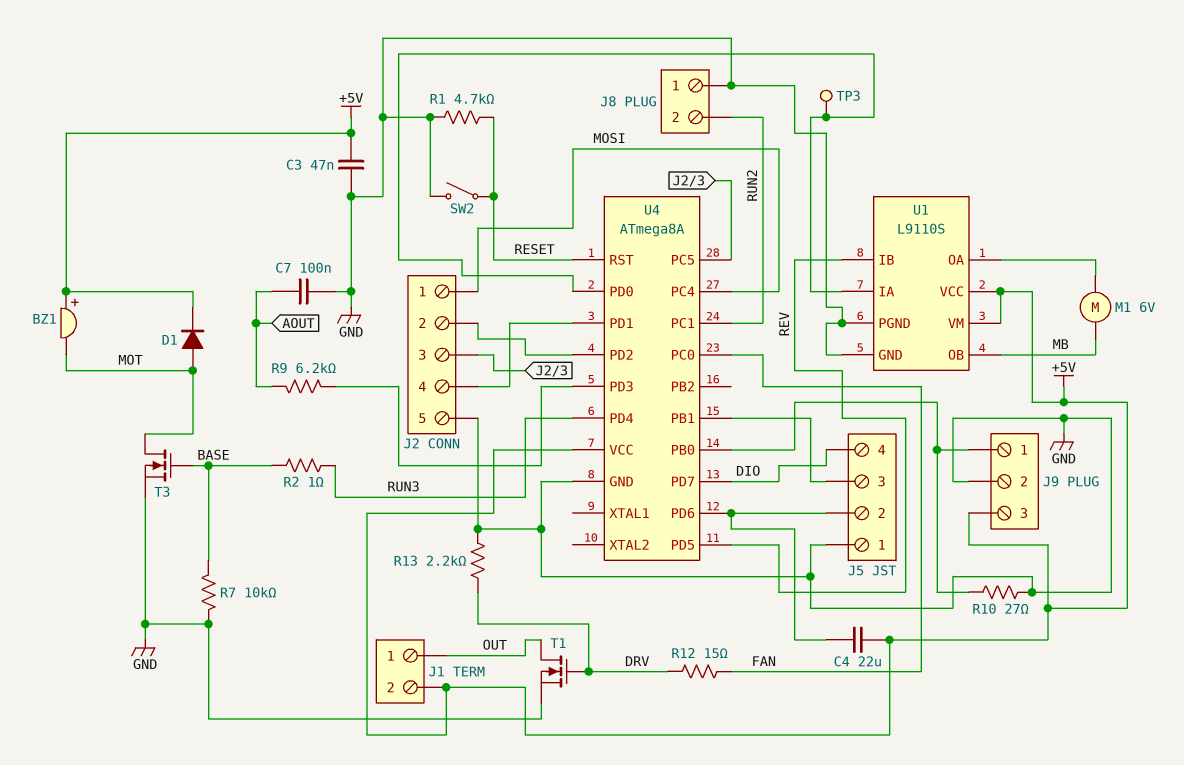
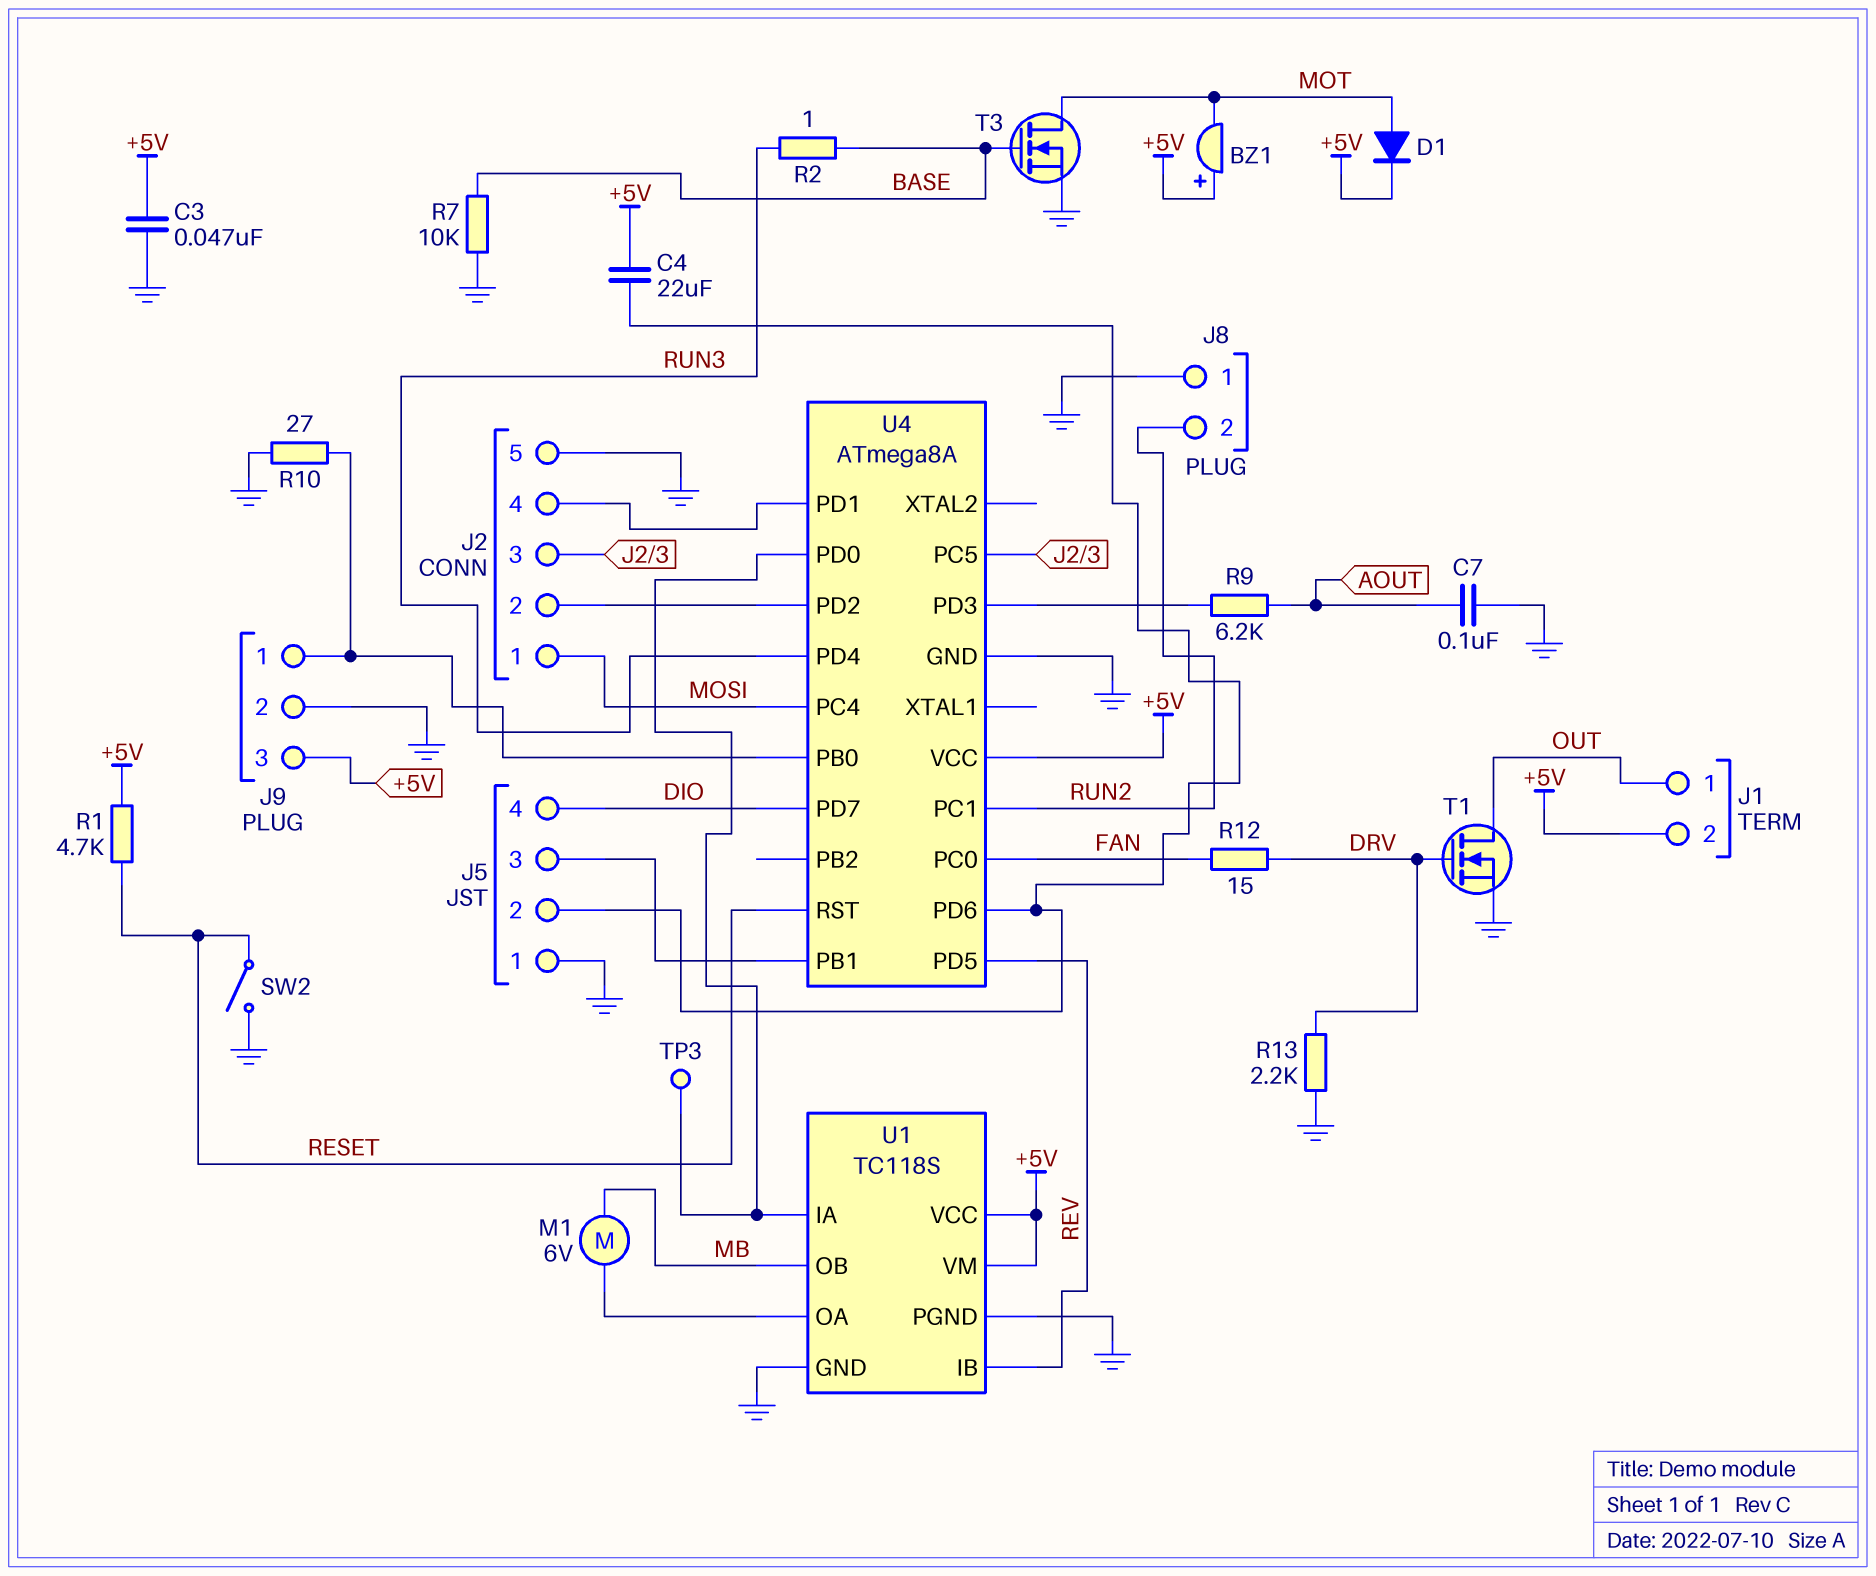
R1: 4.7k (GND, RESET) -> 4.7k (+5V, RESET)
U1: L9110S -> TC118S

